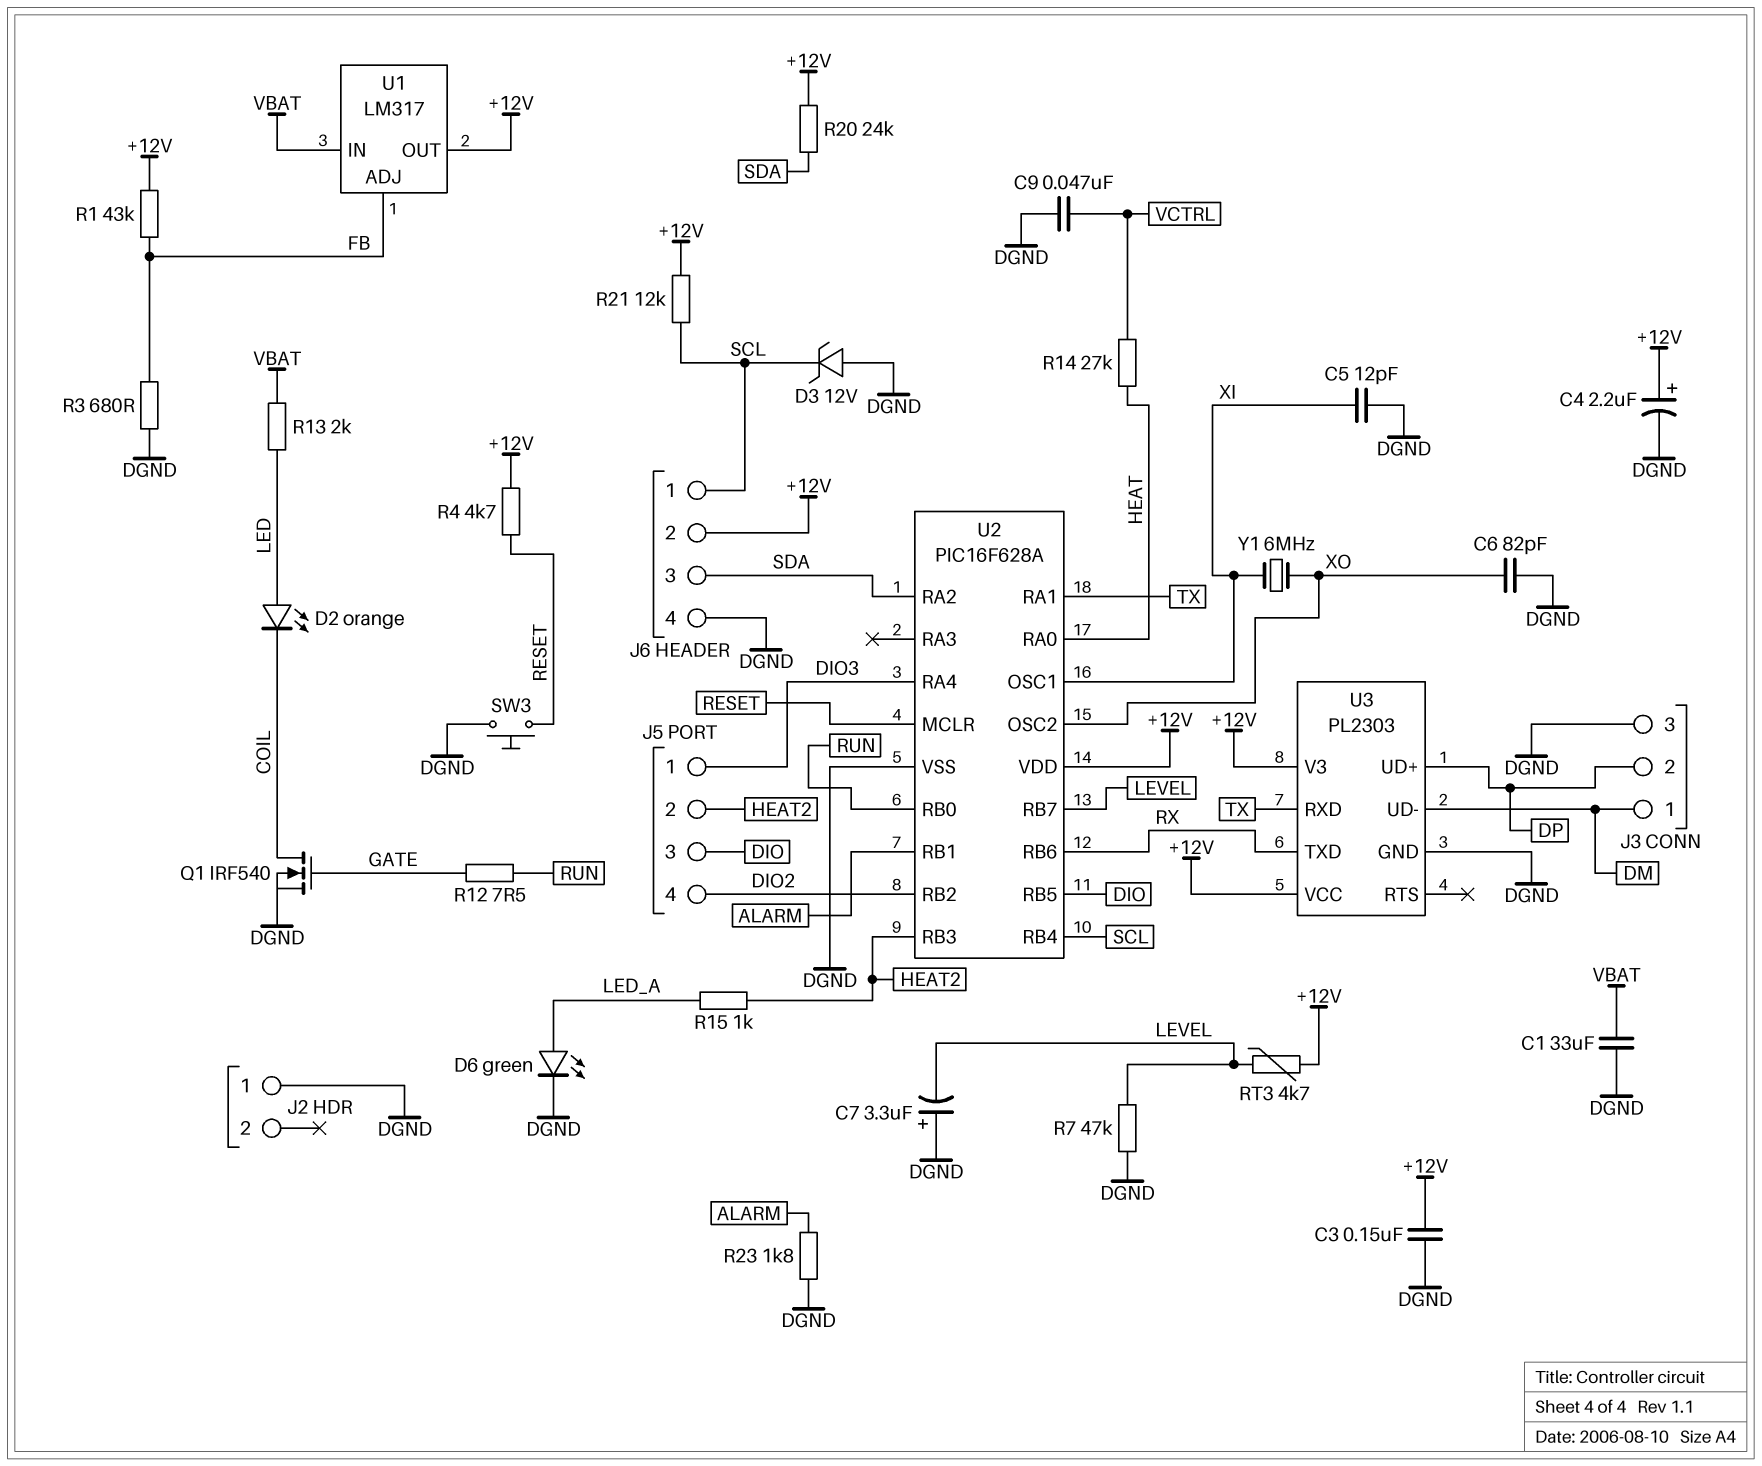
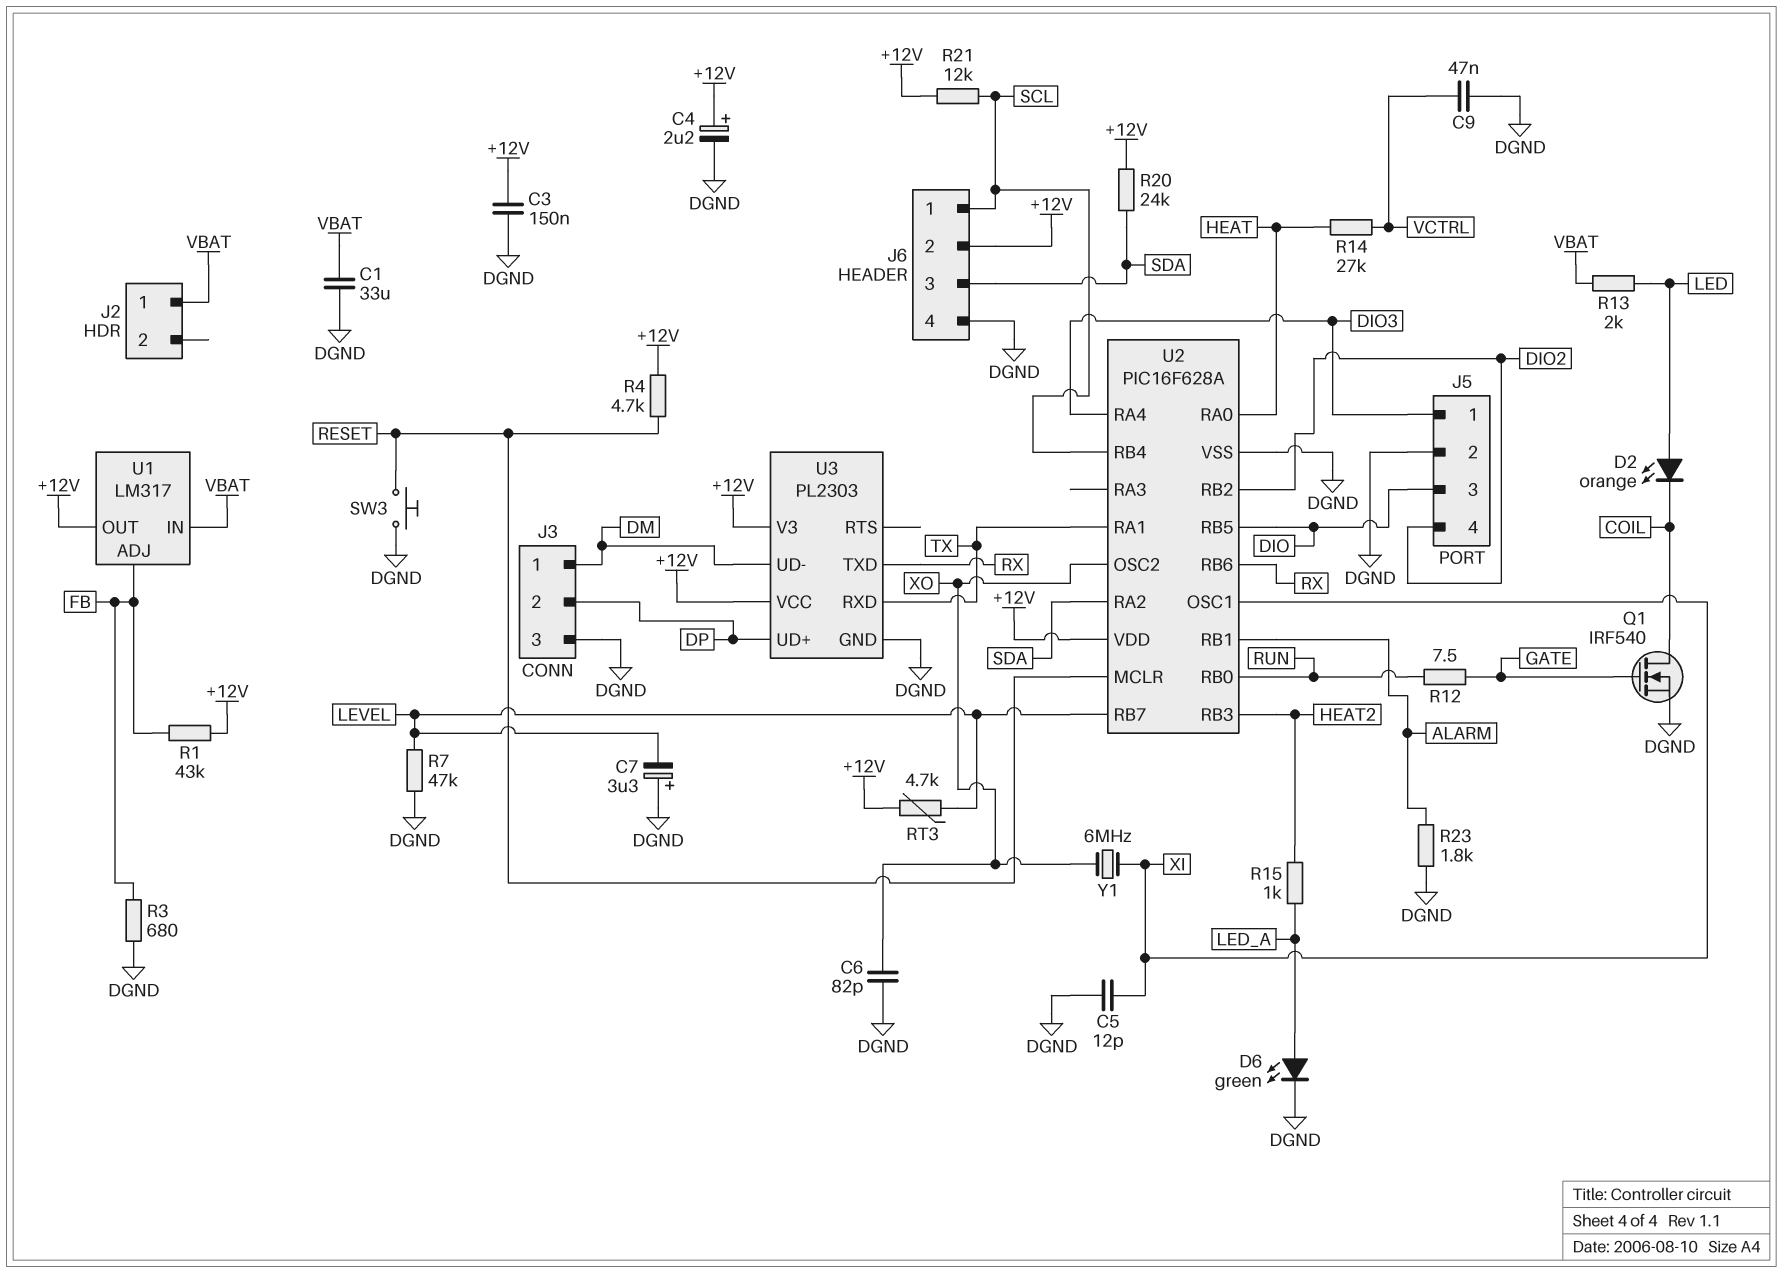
D3: zener 12V (A DGND, K SCL) -> none
J2 pin 1: DGND -> VBAT
J5 pin 2: HEAT2 -> DGND

